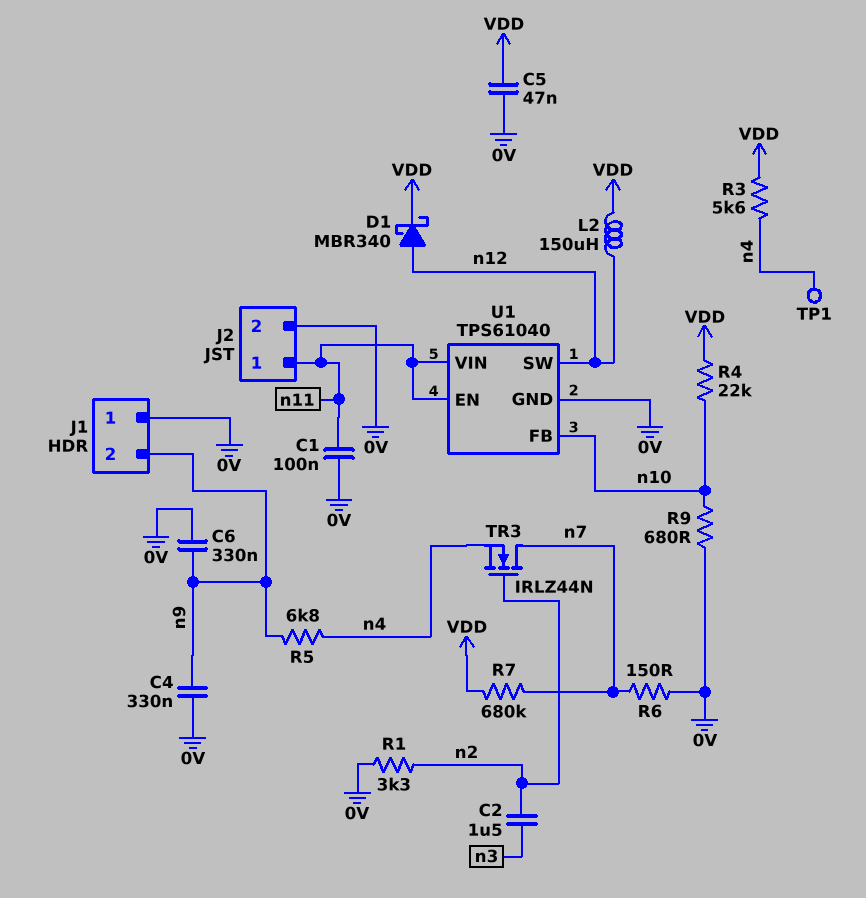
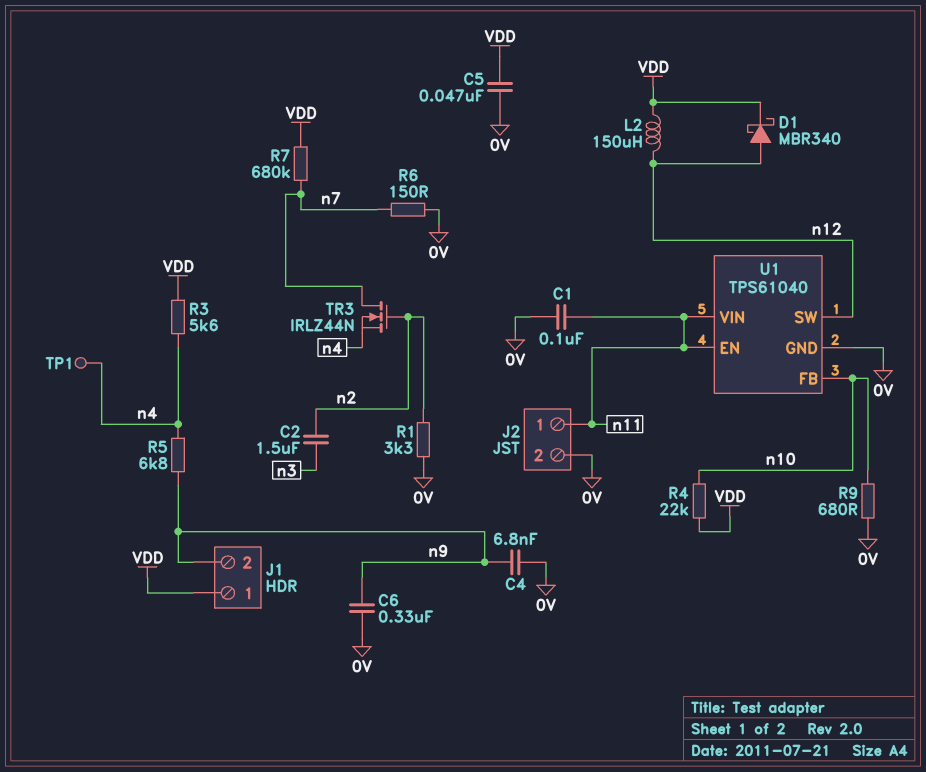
C4: 330nF (0V, n9) -> 6.8nF (0V, n9)
J1 pin 1: 0V -> VDD

